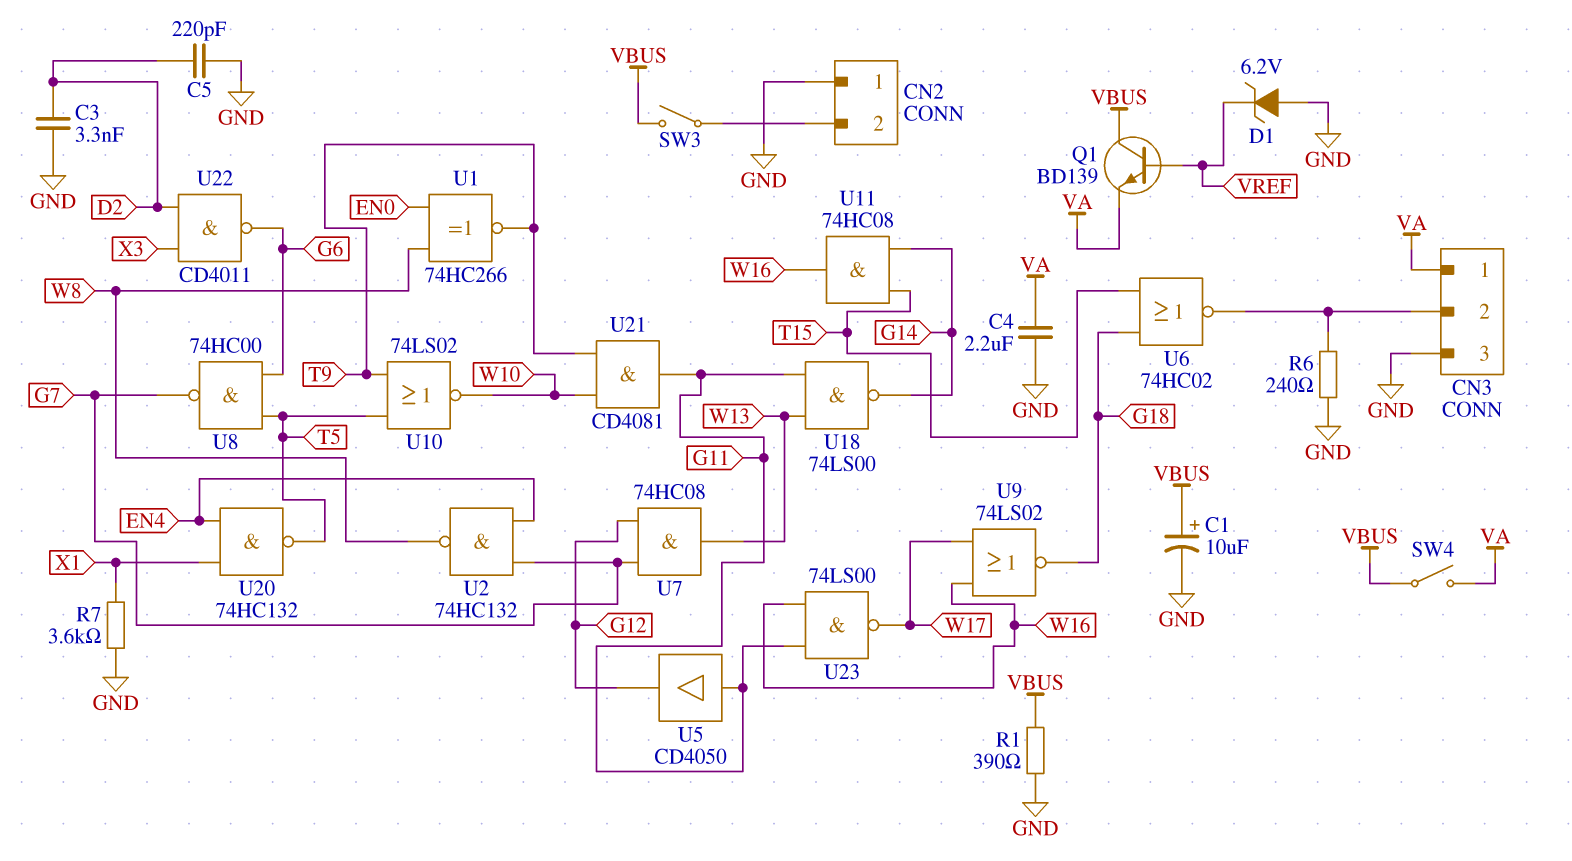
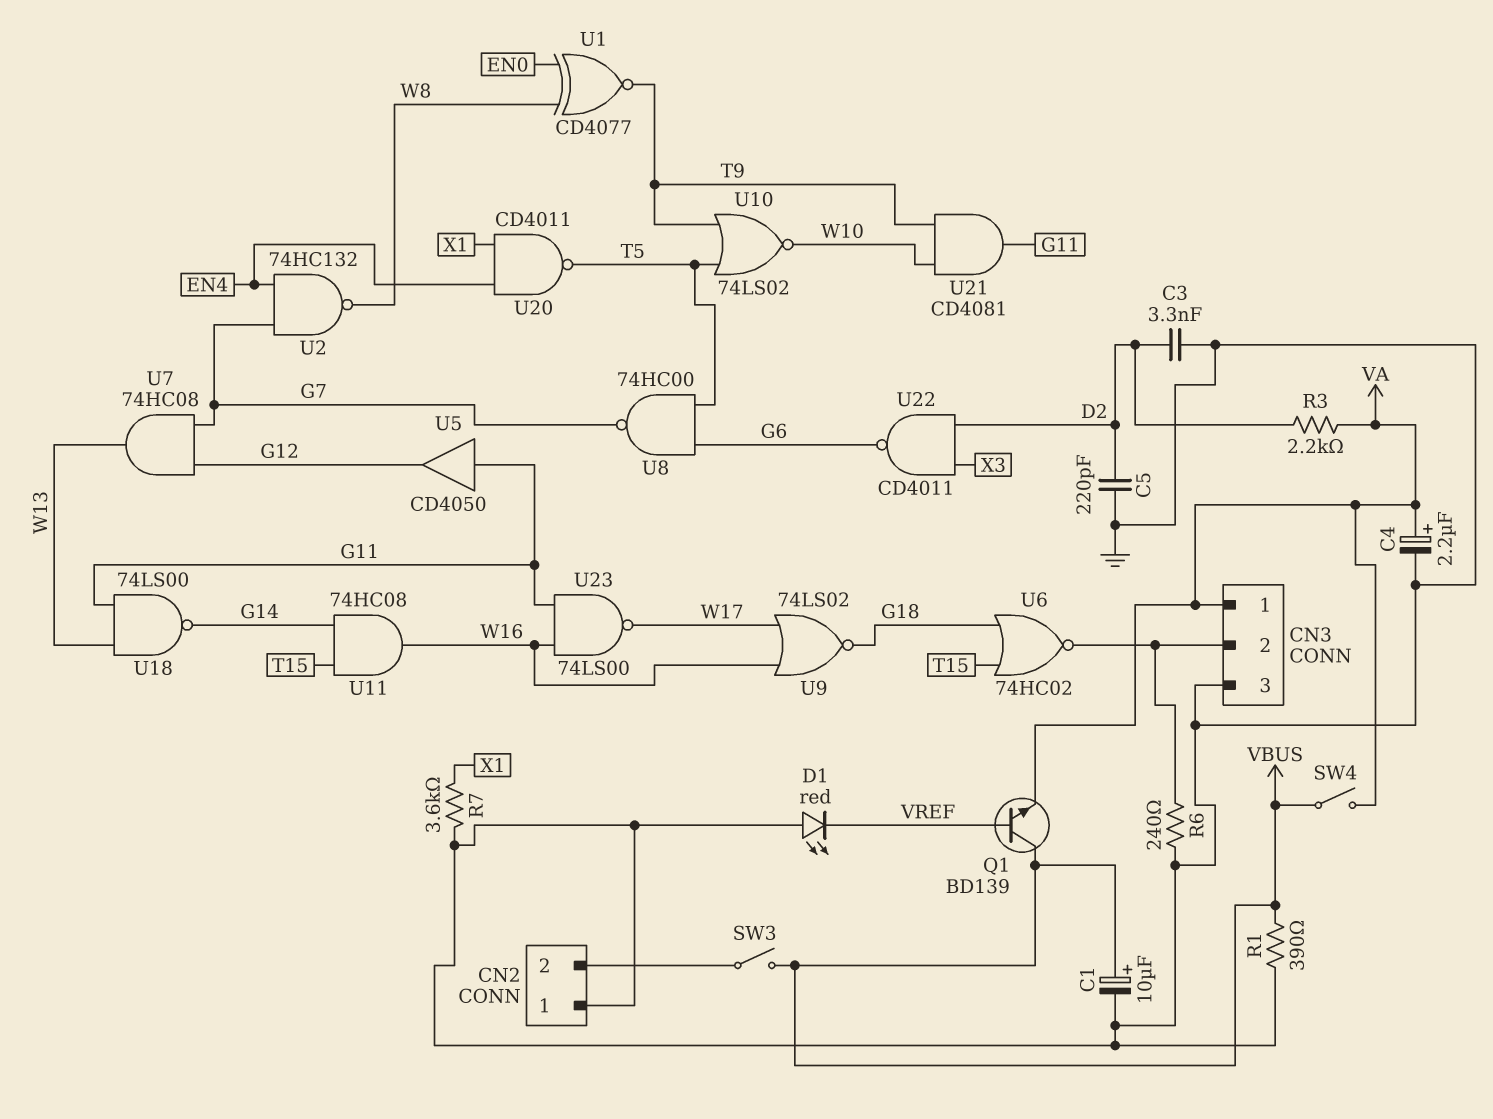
C4: 2.2uF (GND, VA) -> 2.2uF (plus VA, minus GND)
D1: zener 6.2V (A GND, K VREF) -> LED red (A GND, K VREF)
R3: none -> 2.2k (D2, VA)
U1: XNOR 74HC266 (in EN0, in W8, out T9) -> XNOR CD4077 (in EN0, in W8, out T9)
U20: NAND 74HC132 (in EN4, in X1, out T5) -> NAND CD4011 (in EN4, in X1, out T5)

